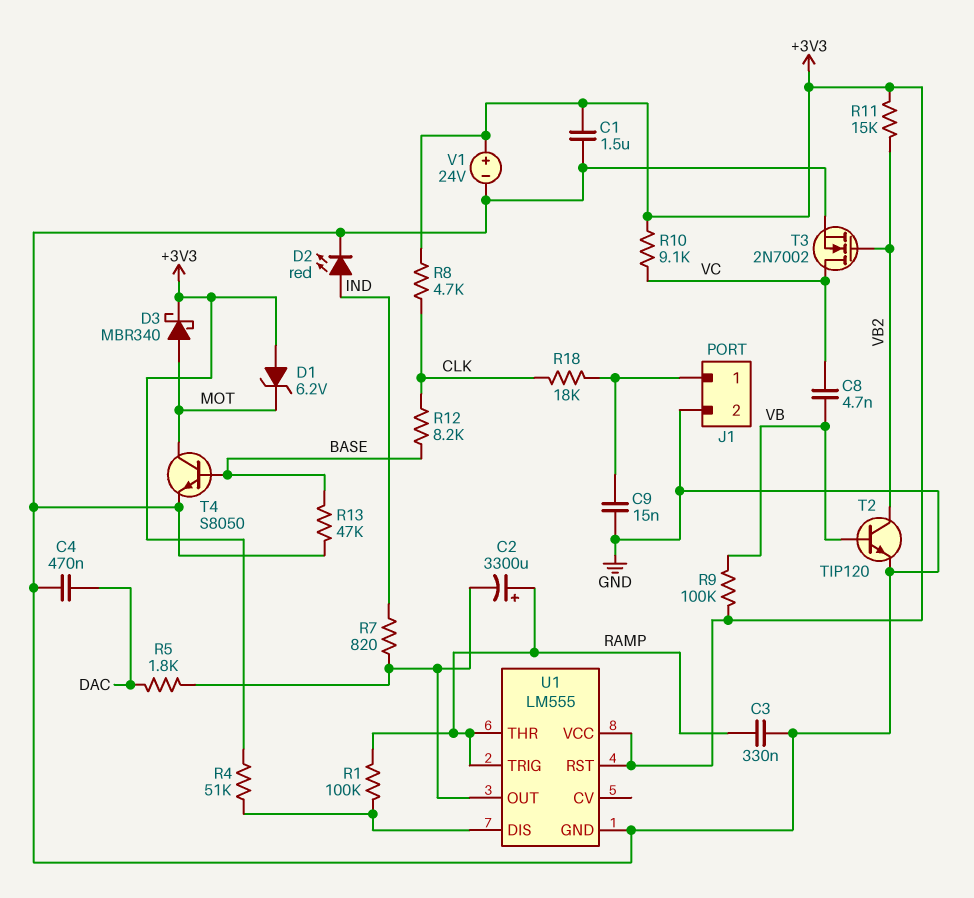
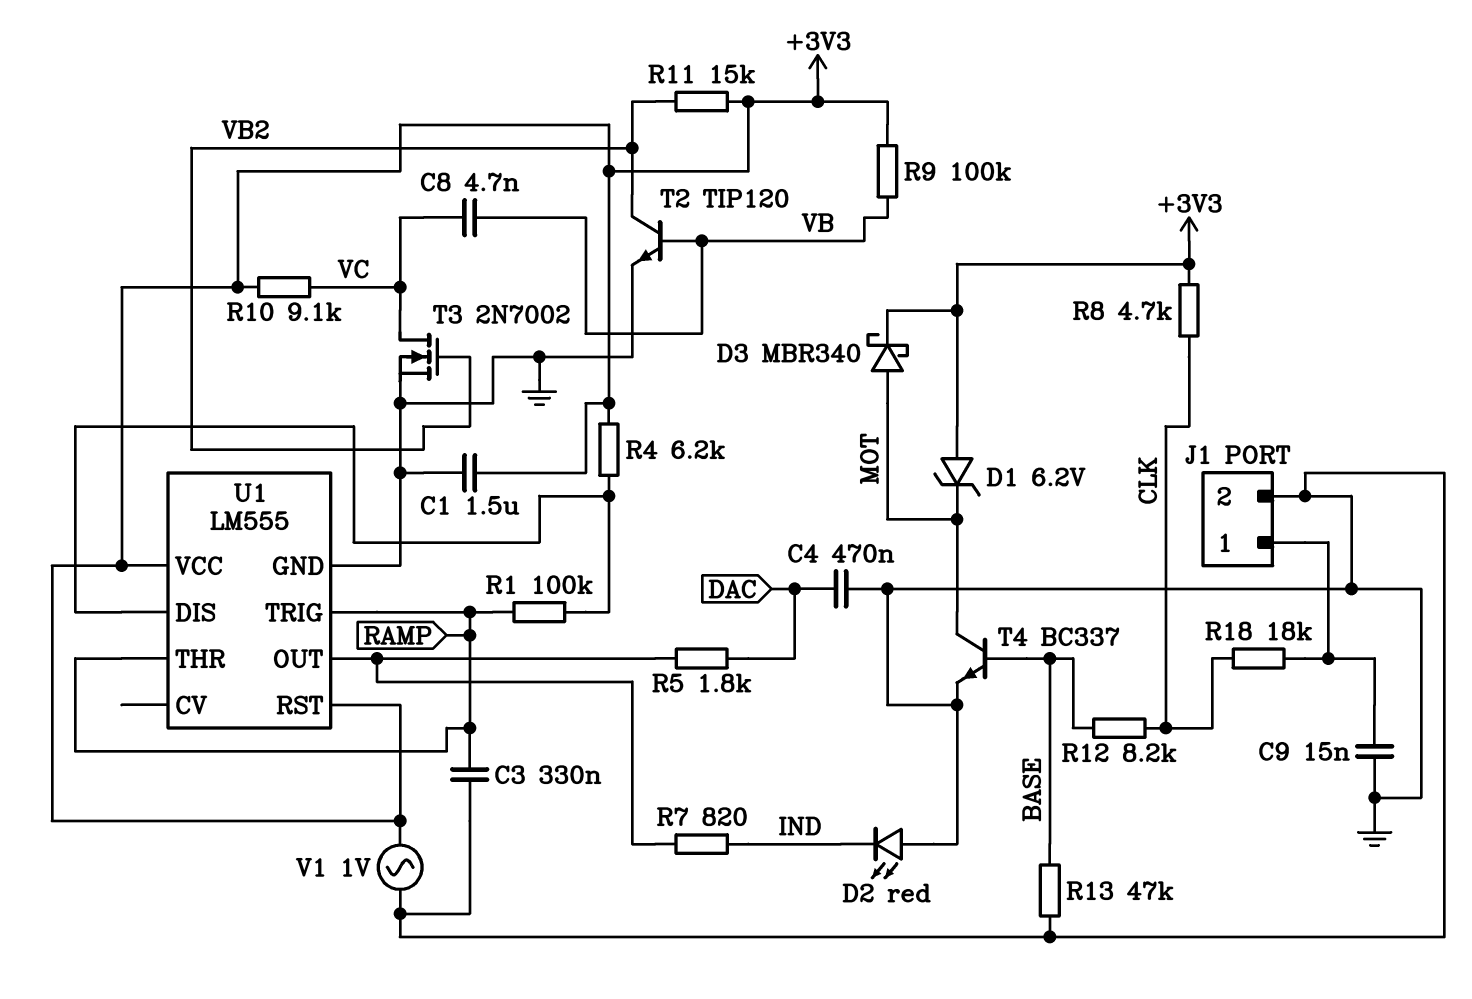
C2: 3300uF (plus RAMP, minus U1/OUT) -> none
D2: LED red (A IND, K GND) -> LED red (A GND, K IND)
R4: 51k (+3V3, U1/DIS) -> 6.2k (+3V3, U1/DIS)
T4: NPN S8050 (B BASE, C MOT, E GND) -> NPN BC337 (B BASE, C MOT, E GND)
V1: 24V (plus +3V3, minus GND) -> AC 1V (+3V3, GND)

